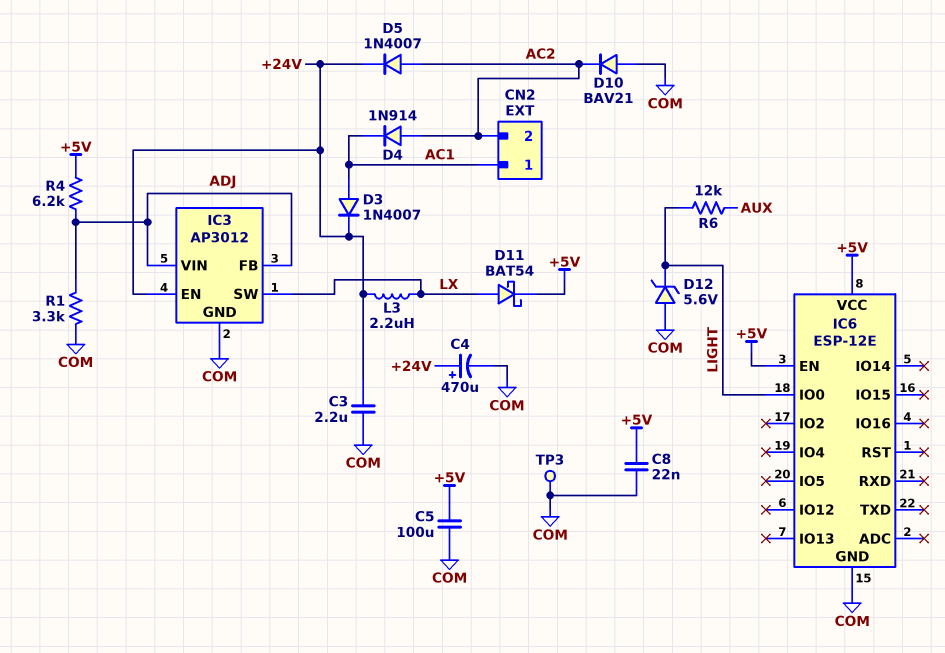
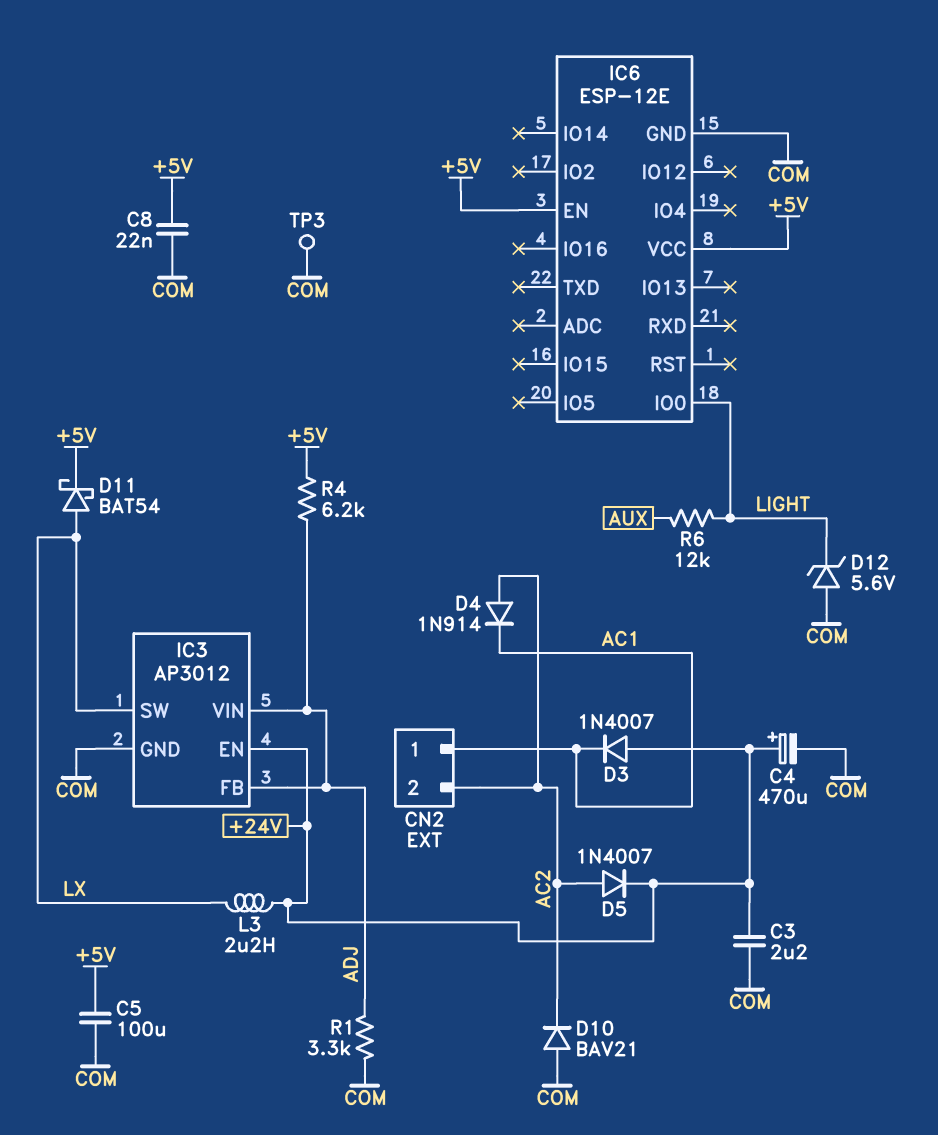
D3: diode 1N4007 (A AC1, K +24V) -> diode 1N4007 (A +24V, K AC1)

